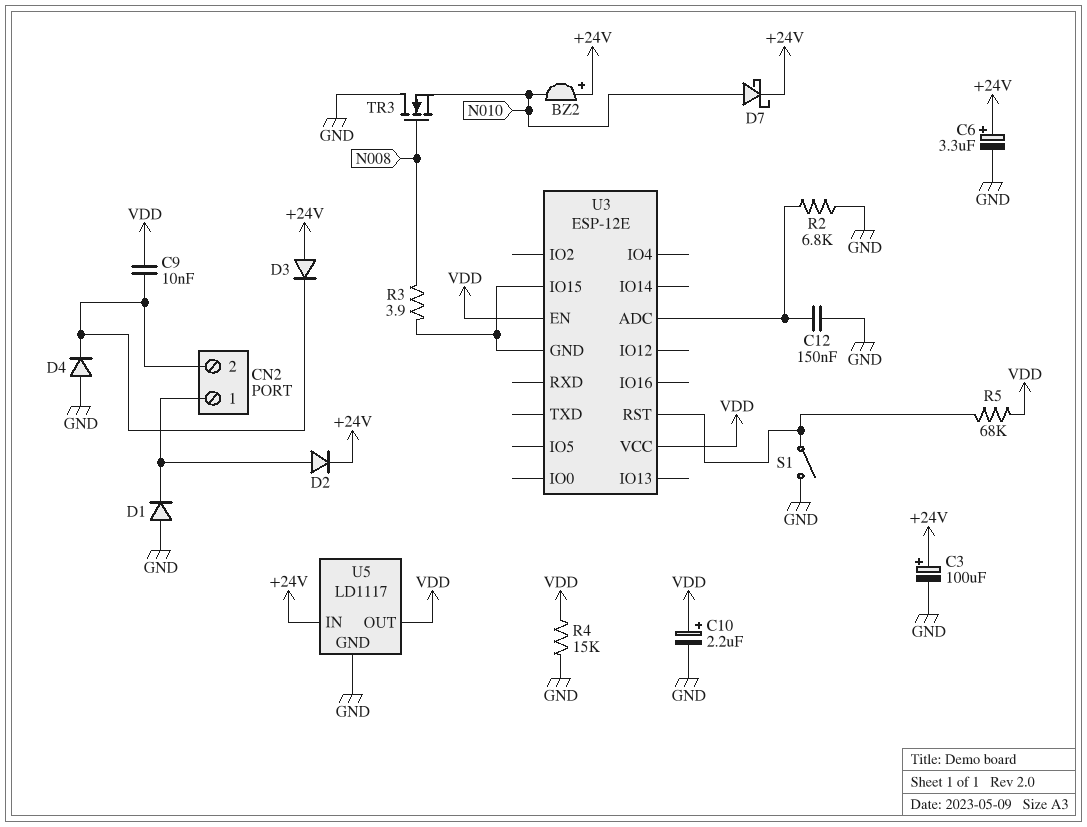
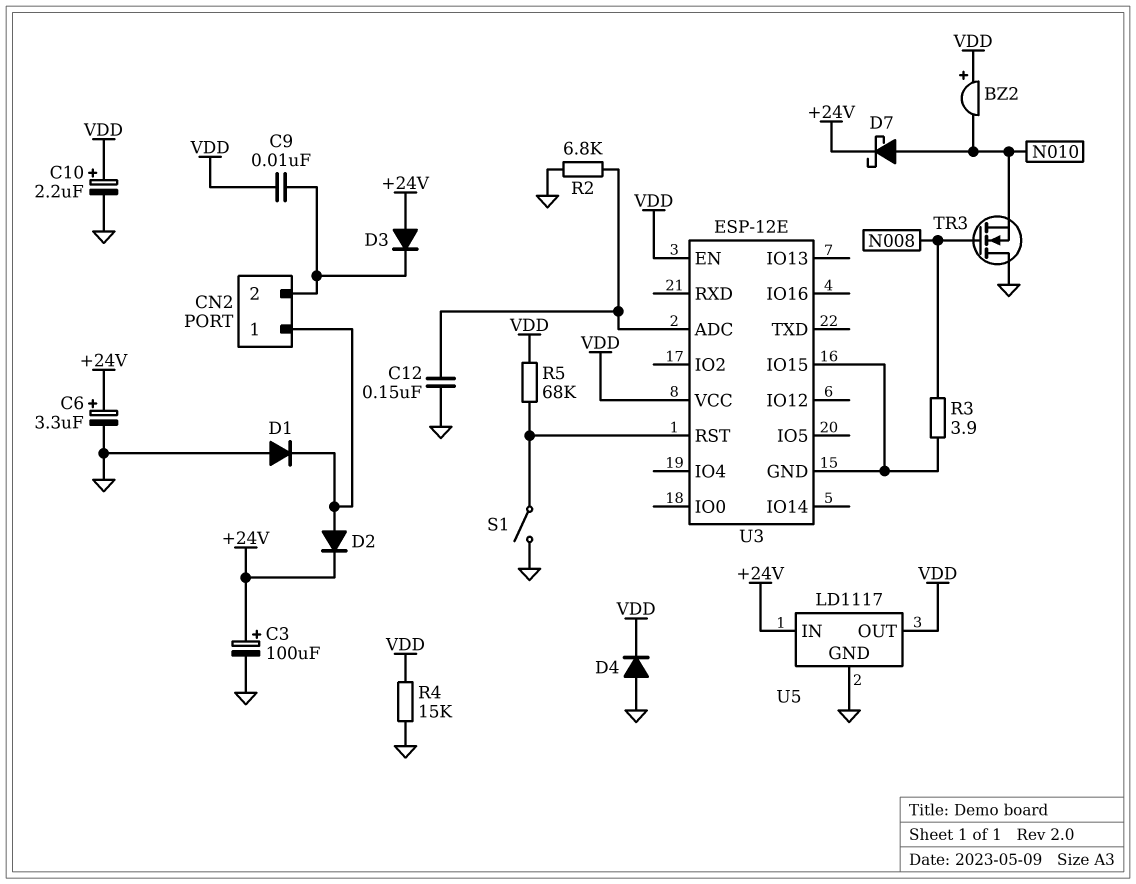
BZ2: buzzer (plus +24V, minus N010) -> buzzer (plus VDD, minus N010)
D4: diode (A GND, K CN2/2) -> diode (A GND, K VDD)

